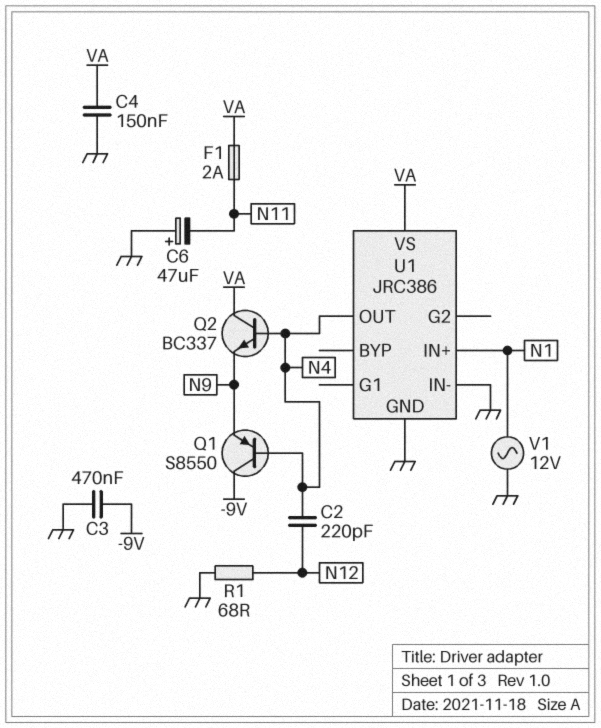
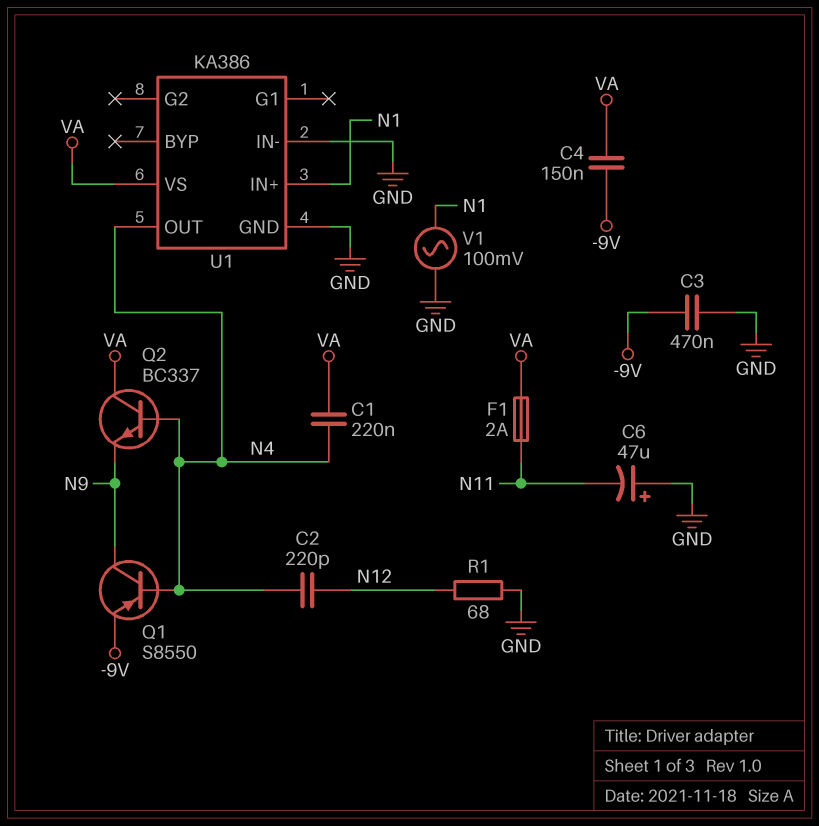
C1: none -> 220nF (N4, VA)
C4: 150nF (GND, VA) -> 150nF (-9V, VA)
Q1: PNP S8550 (B N4, C -9V, E N9) -> PNP S8550 (B N4, C N9, E -9V)
U1: JRC386 -> KA386
V1: AC 12V (GND, N1) -> AC 100mV (GND, N1)

